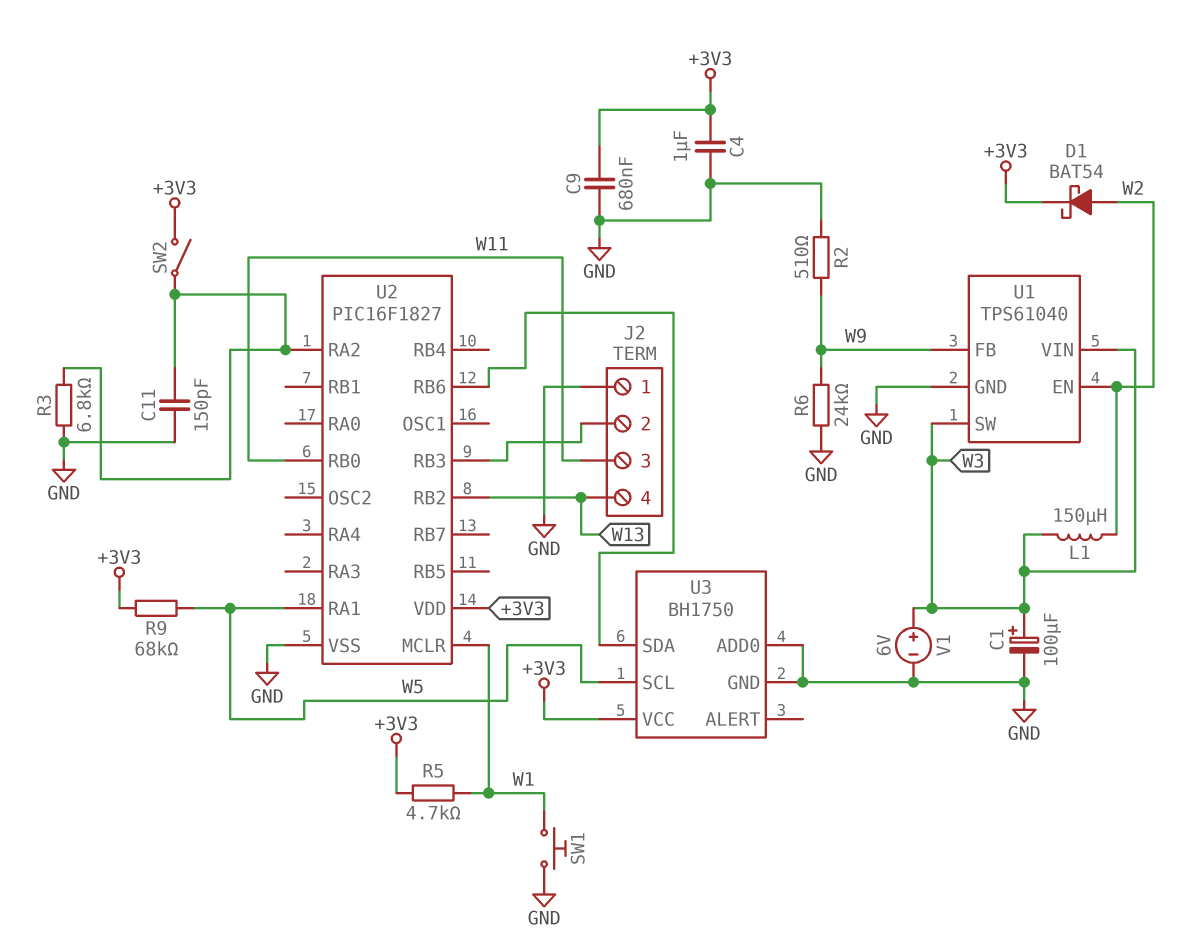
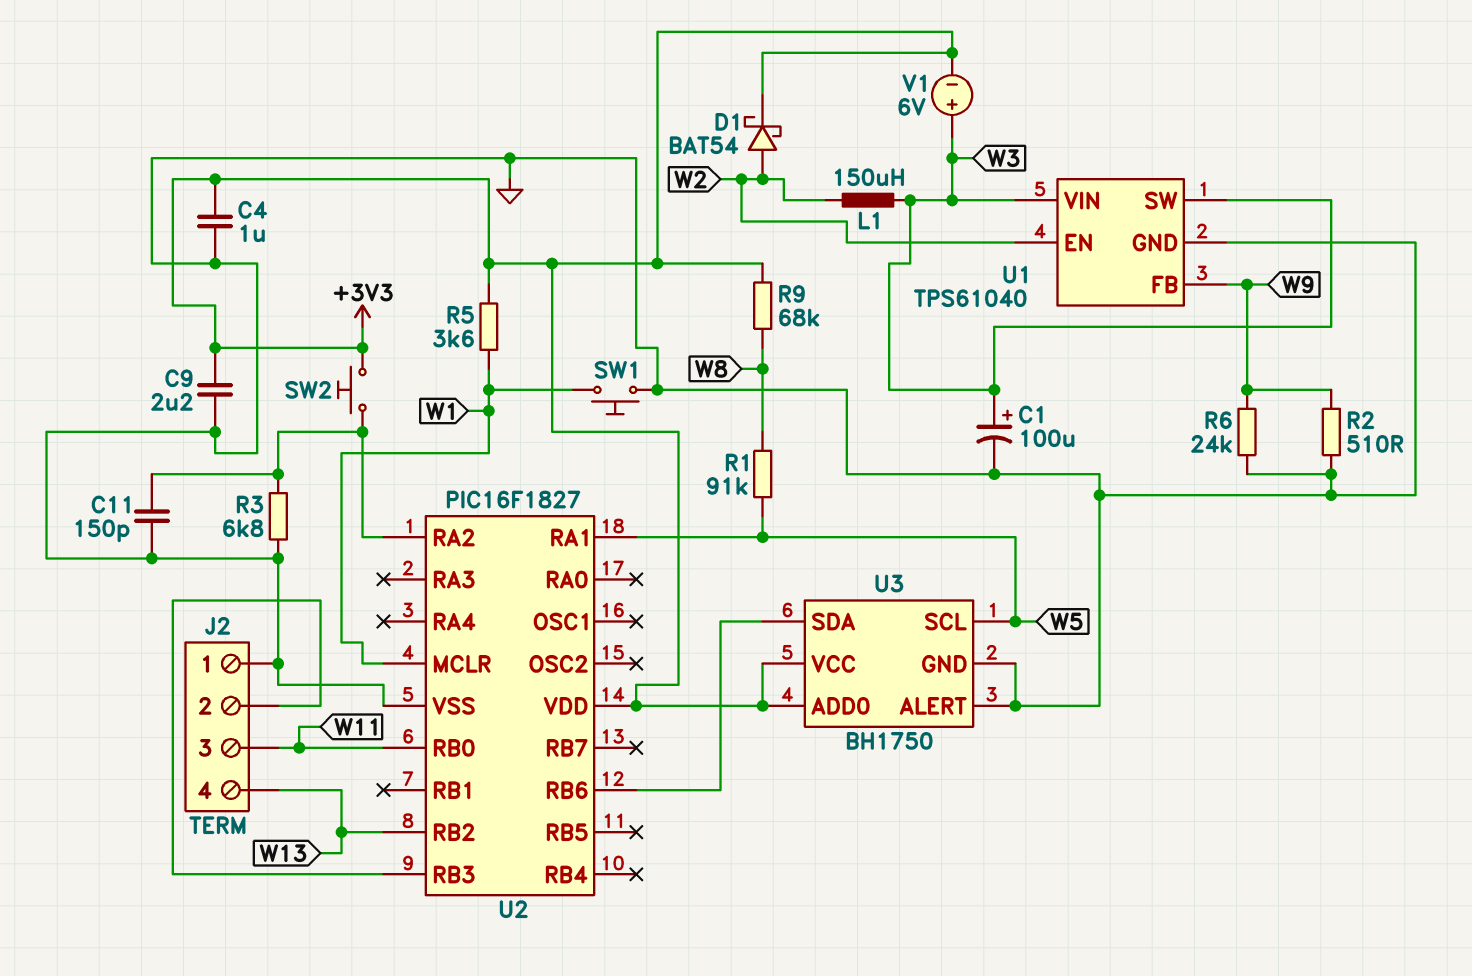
C9: 680nF (+3V3, GND) -> 2.2uF (+3V3, GND)
R1: none -> 91k (W5, W8)
R5: 4.7k (+3V3, W1) -> 3.6k (+3V3, W1)
R9: 68k (+3V3, W5) -> 68k (+3V3, W8)
SW2: switch (+3V3, U2/RA2) -> button (+3V3, U2/RA2)
U3 pin ADD0: GND -> +3V3
U3 pin ALERT: none -> GND
V1: 6V (plus W3, minus GND) -> 6V (plus W3, minus +3V3)

